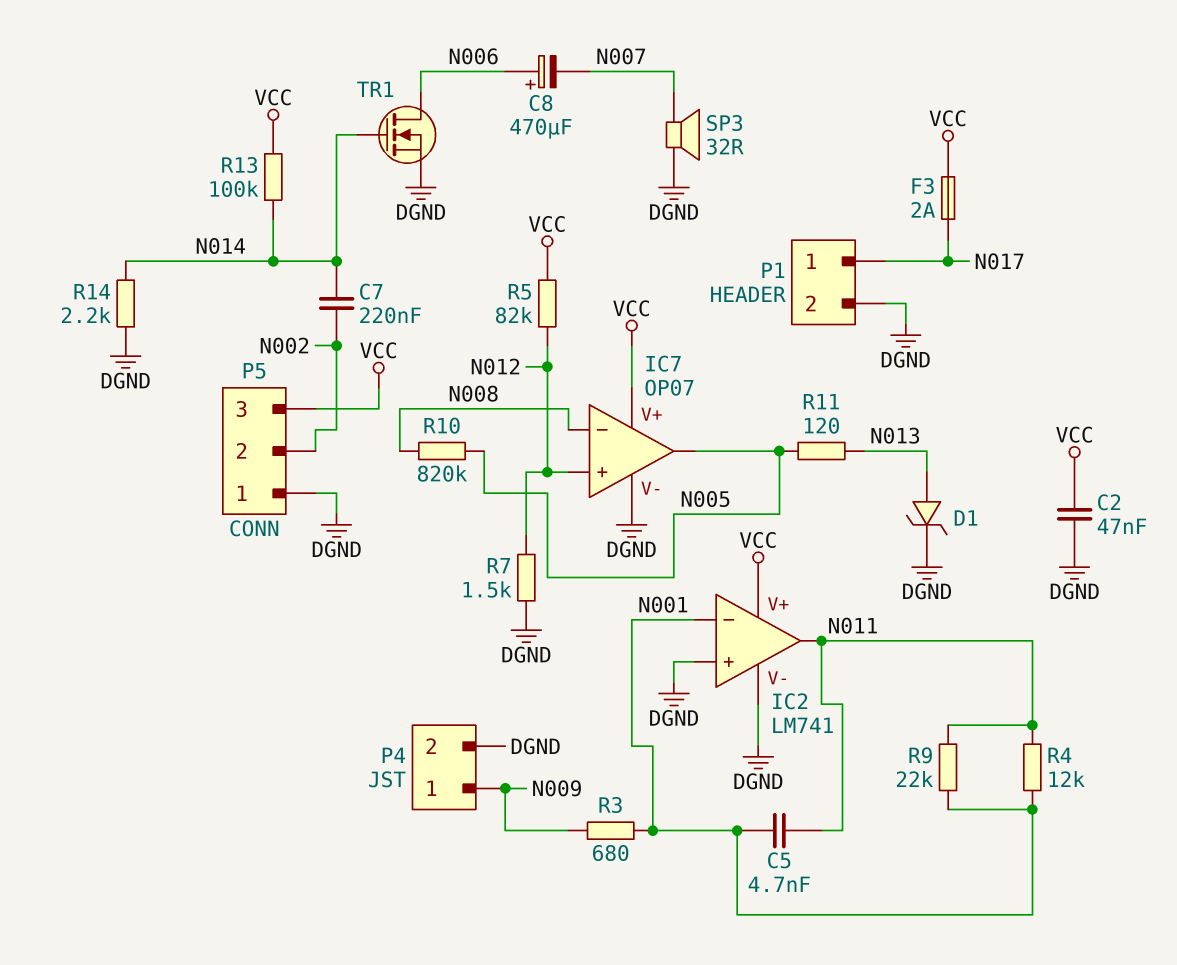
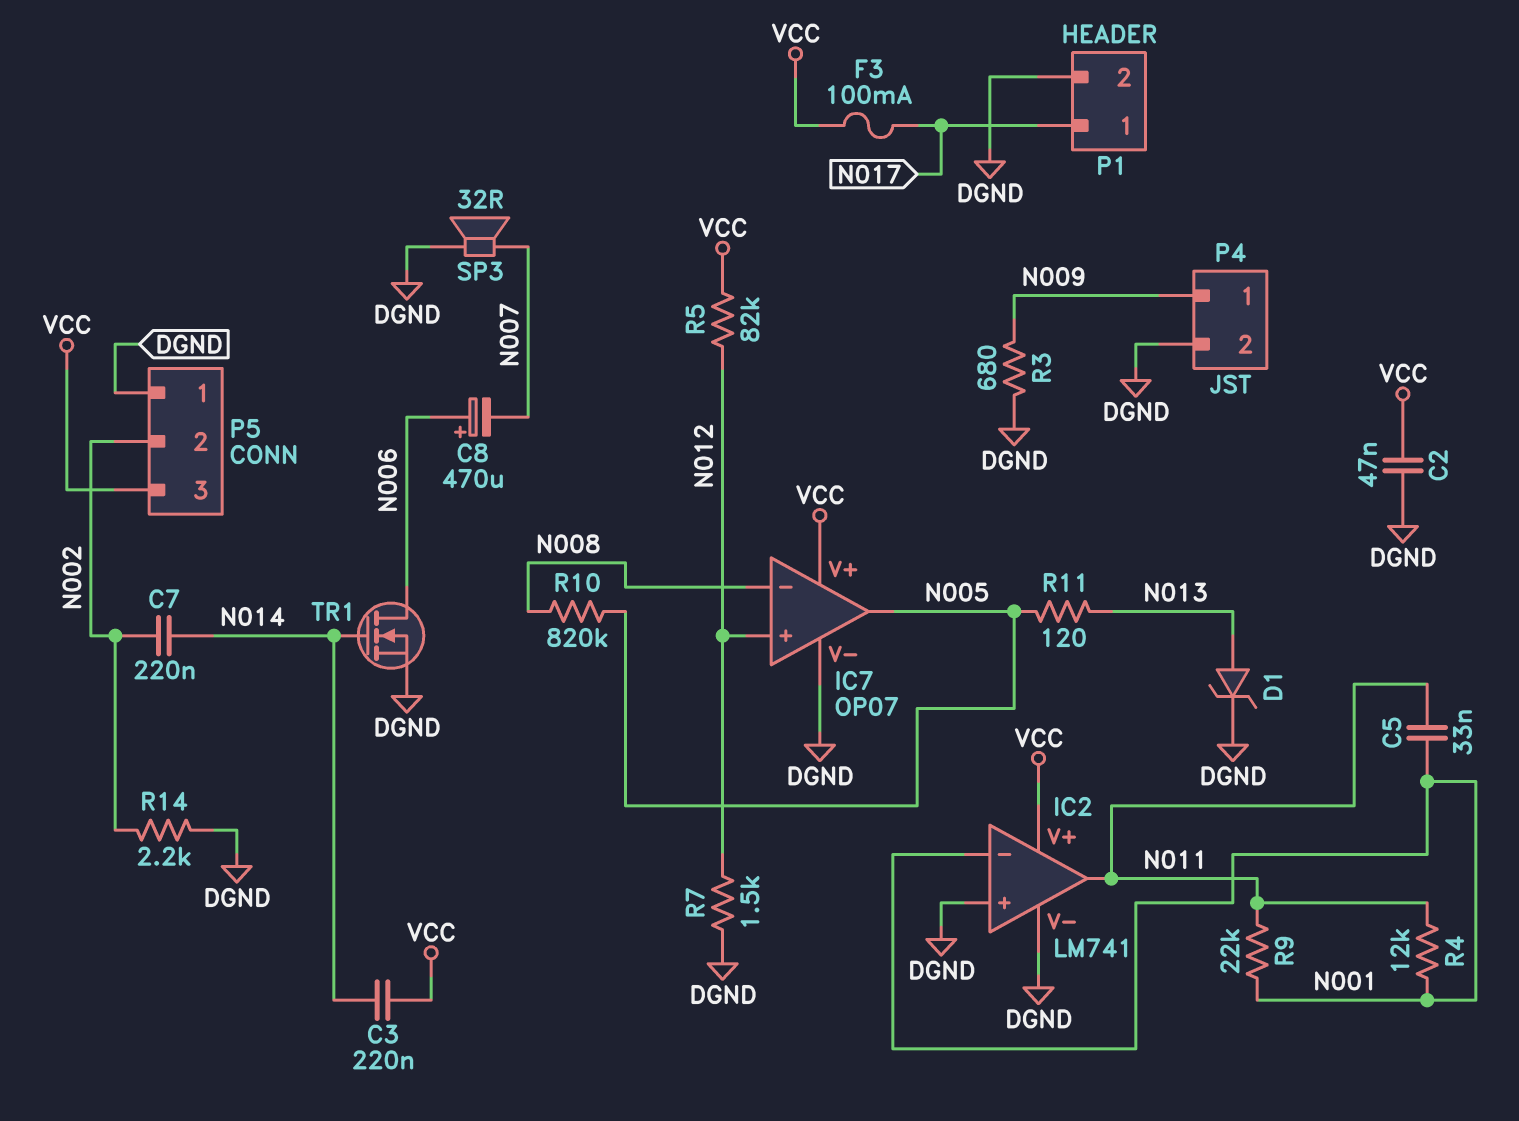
C3: none -> 220nF (N014, VCC)
C5: 4.7nF (N001, N011) -> 33nF (N001, N011)
F3: 2A (N017, VCC) -> 100mA (N017, VCC)
R3: 680 (N001, N009) -> 680 (DGND, N009)
R13: 100k (N014, VCC) -> none
R14: 2.2k (DGND, N014) -> 2.2k (DGND, N002)

